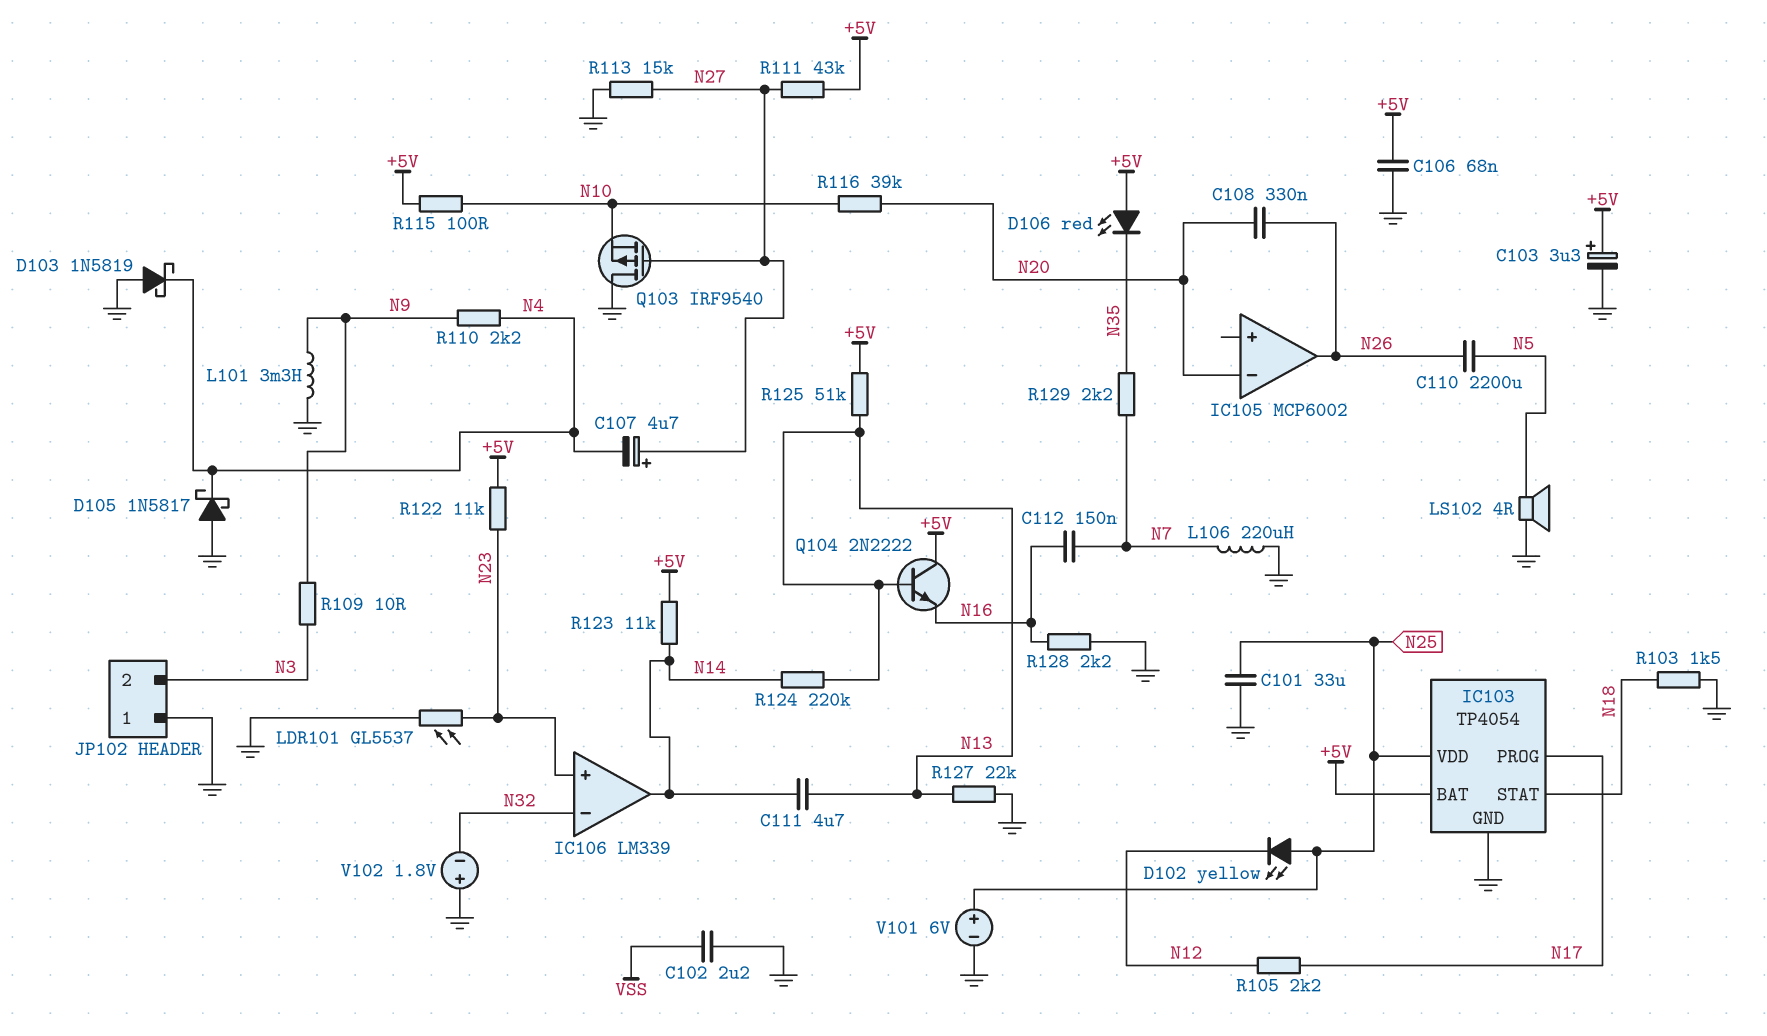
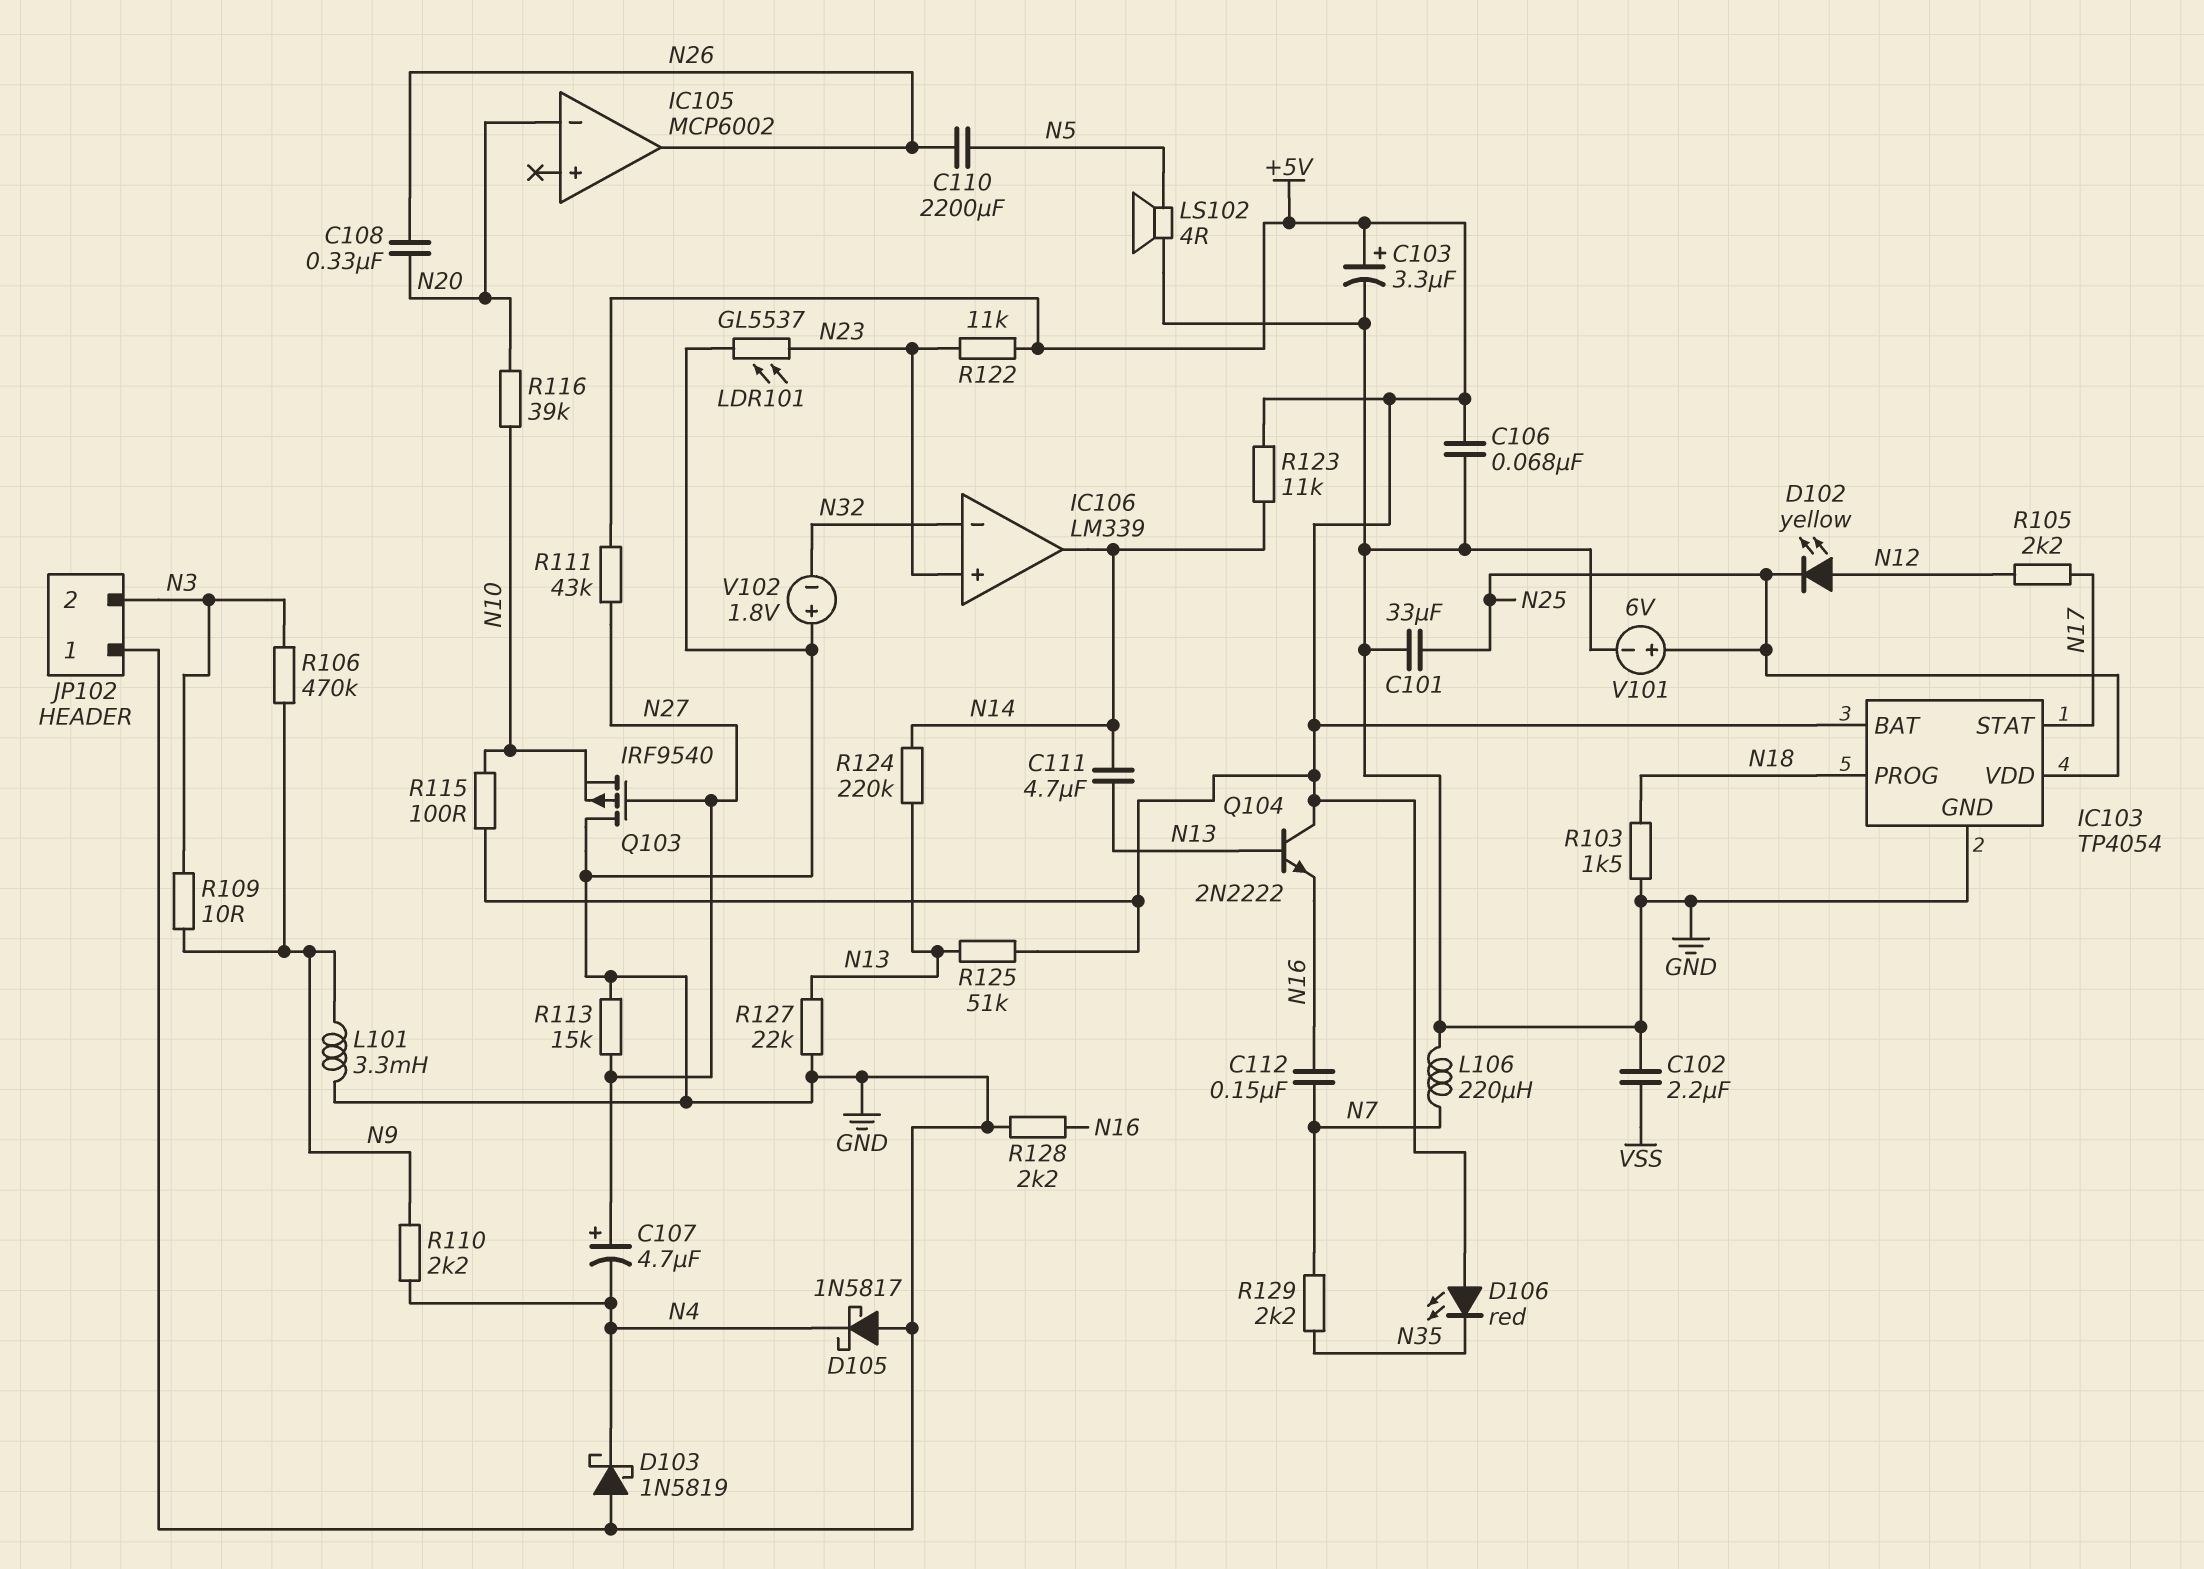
D102: LED yellow (A N25, K N12) -> LED yellow (A N12, K N25)
IC103 pin PROG: N17 -> N18
IC103 pin STAT: N18 -> N17
R106: none -> 470k (N3, N9)

